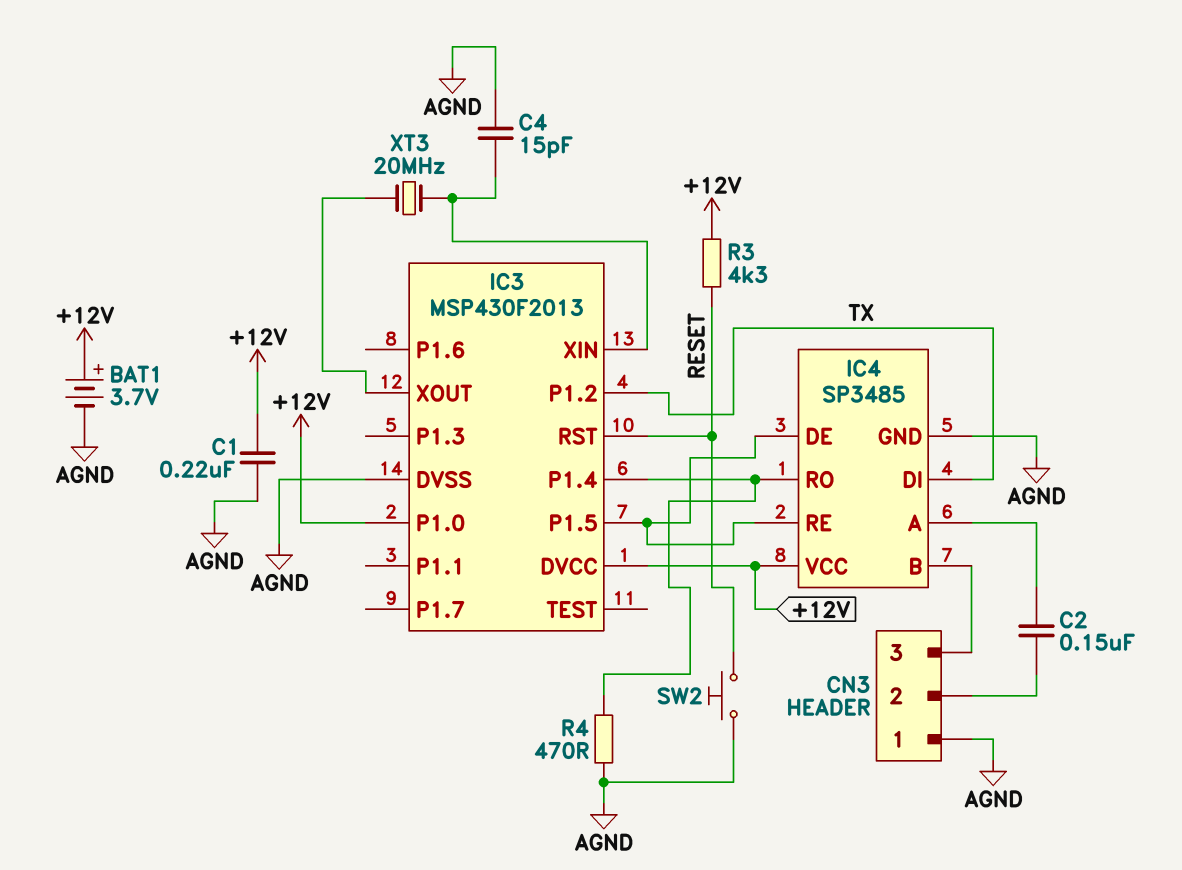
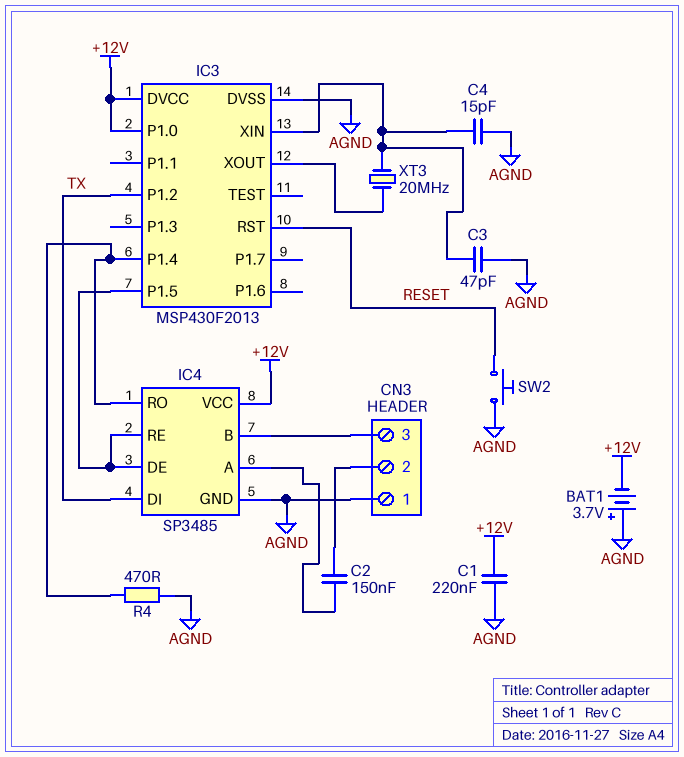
BAT1: 3.7V (plus +12V, minus AGND) -> 3.7V (plus AGND, minus +12V)
C3: none -> 47pF (AGND, IC3/XIN)
R3: 4.3k (+12V, RESET) -> none

